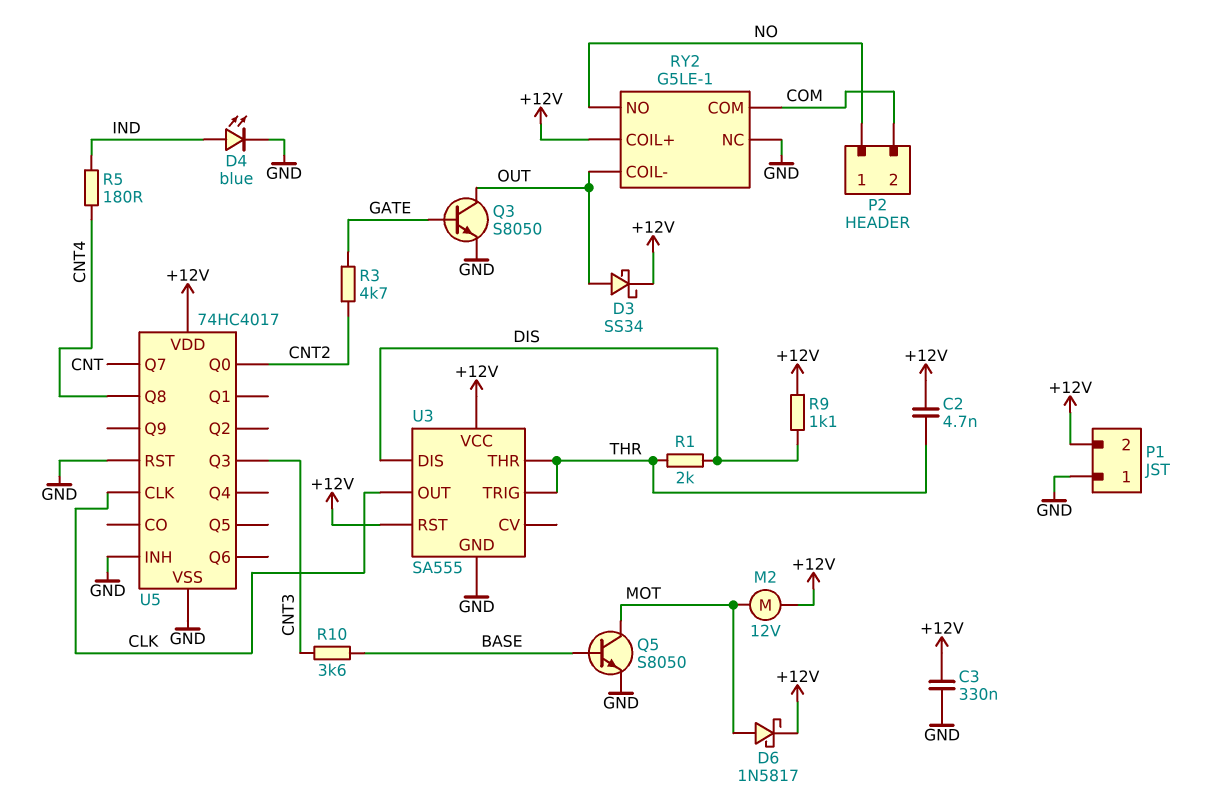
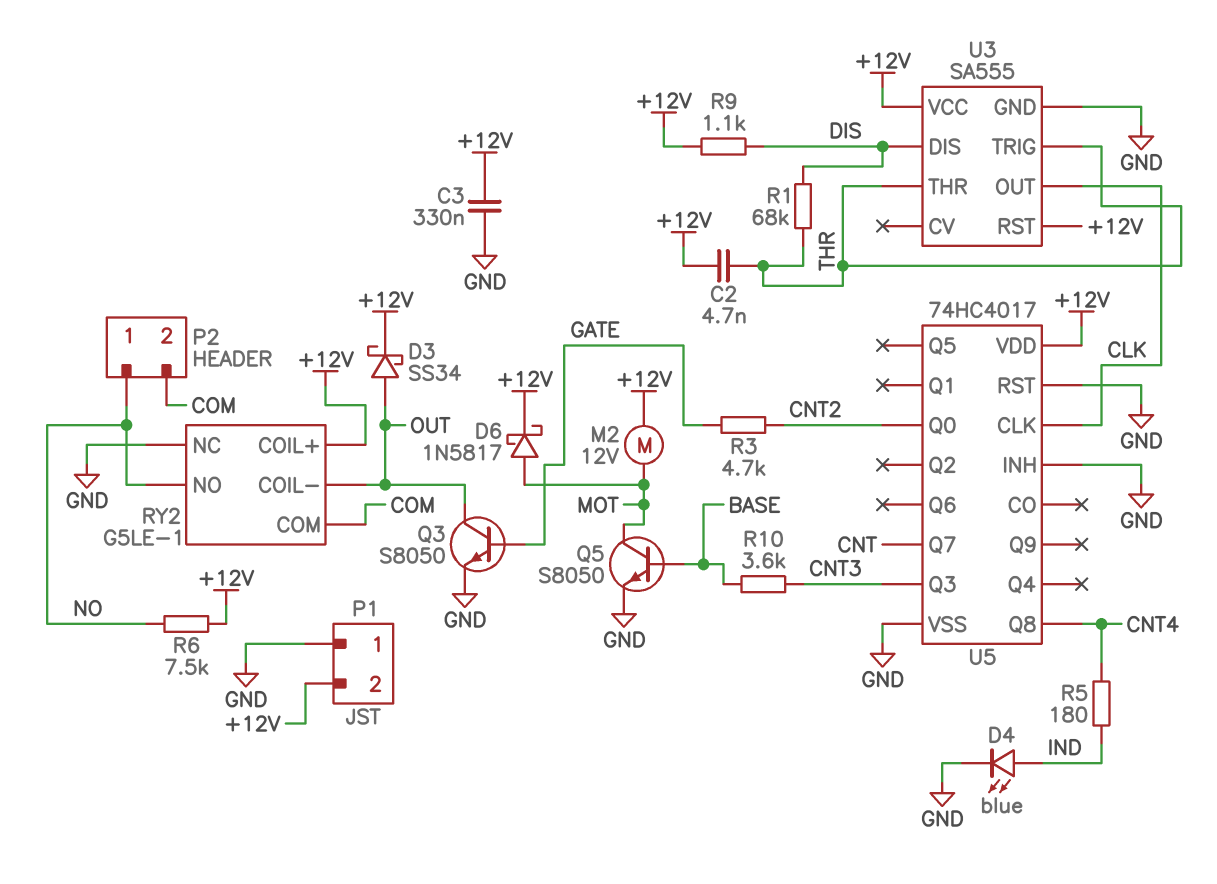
R1: 2k (DIS, THR) -> 68k (DIS, THR)
R6: none -> 7.5k (+12V, NO)

